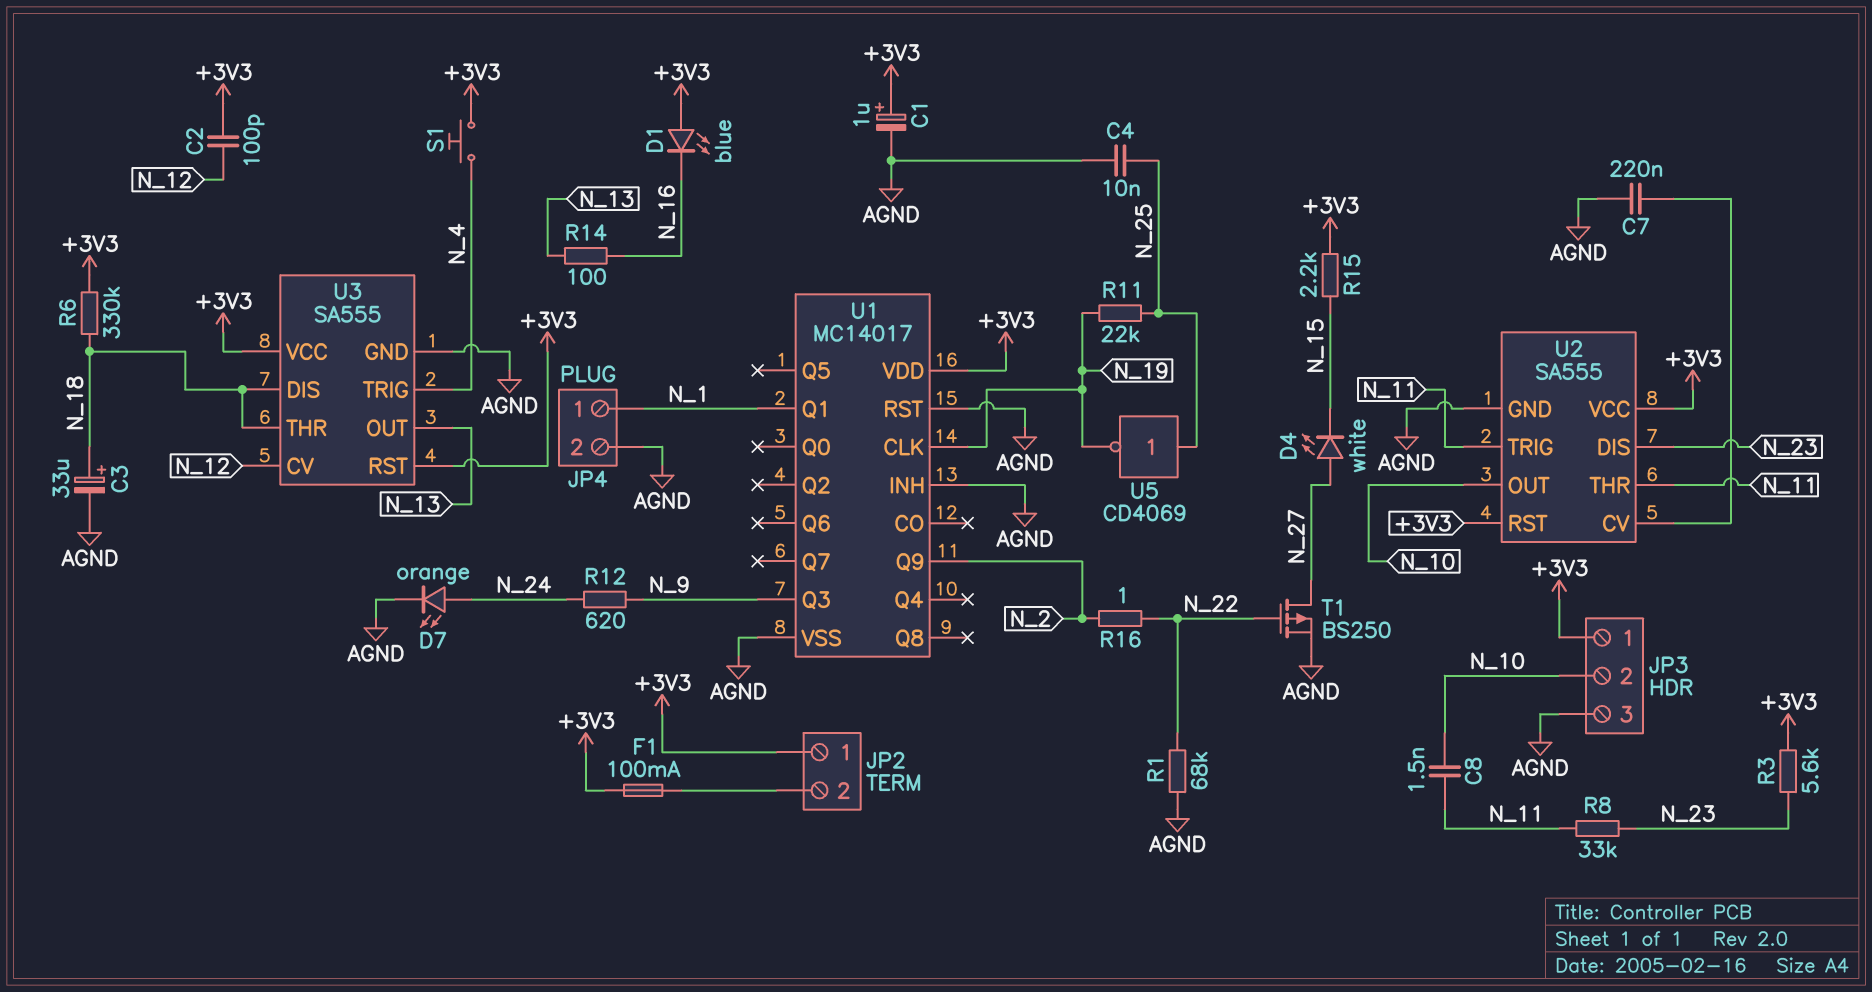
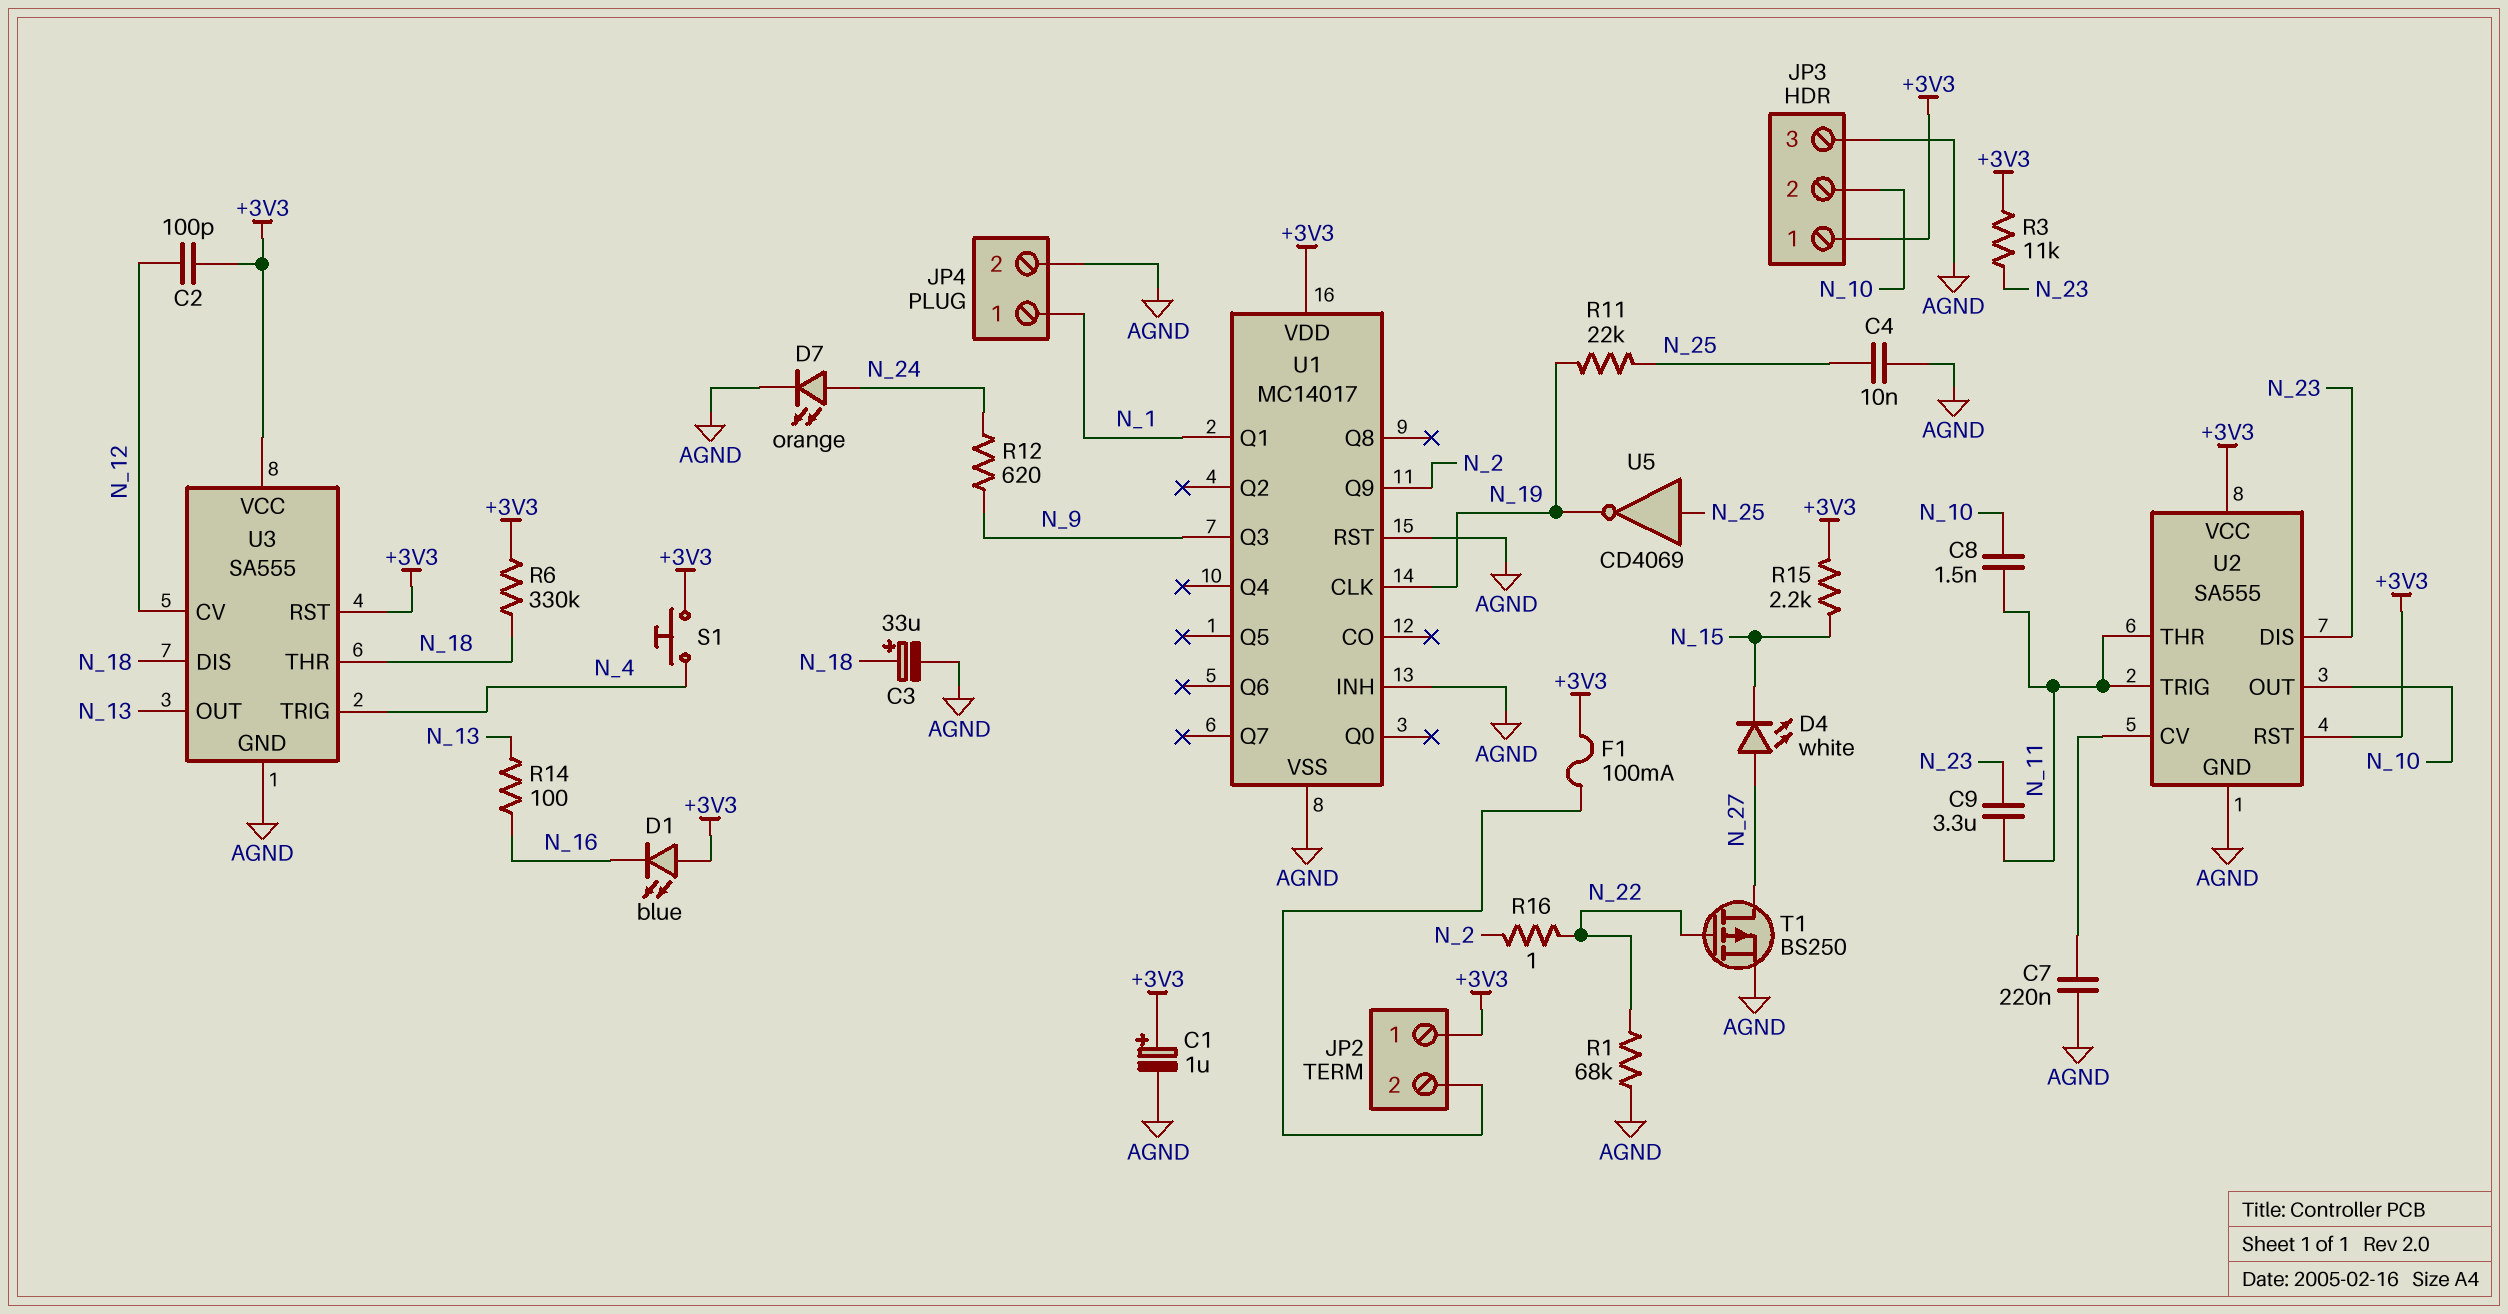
C9: none -> 3.3uF (N_11, N_23)
R3: 5.6k (+3V3, N_23) -> 11k (+3V3, N_23)
R8: 33k (N_11, N_23) -> none

